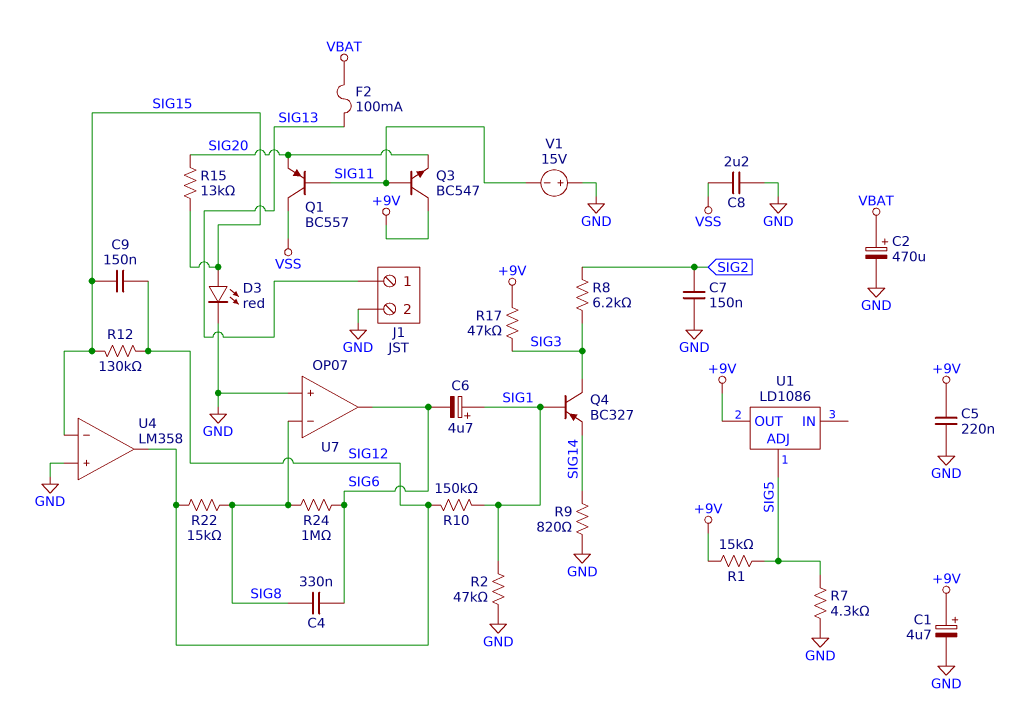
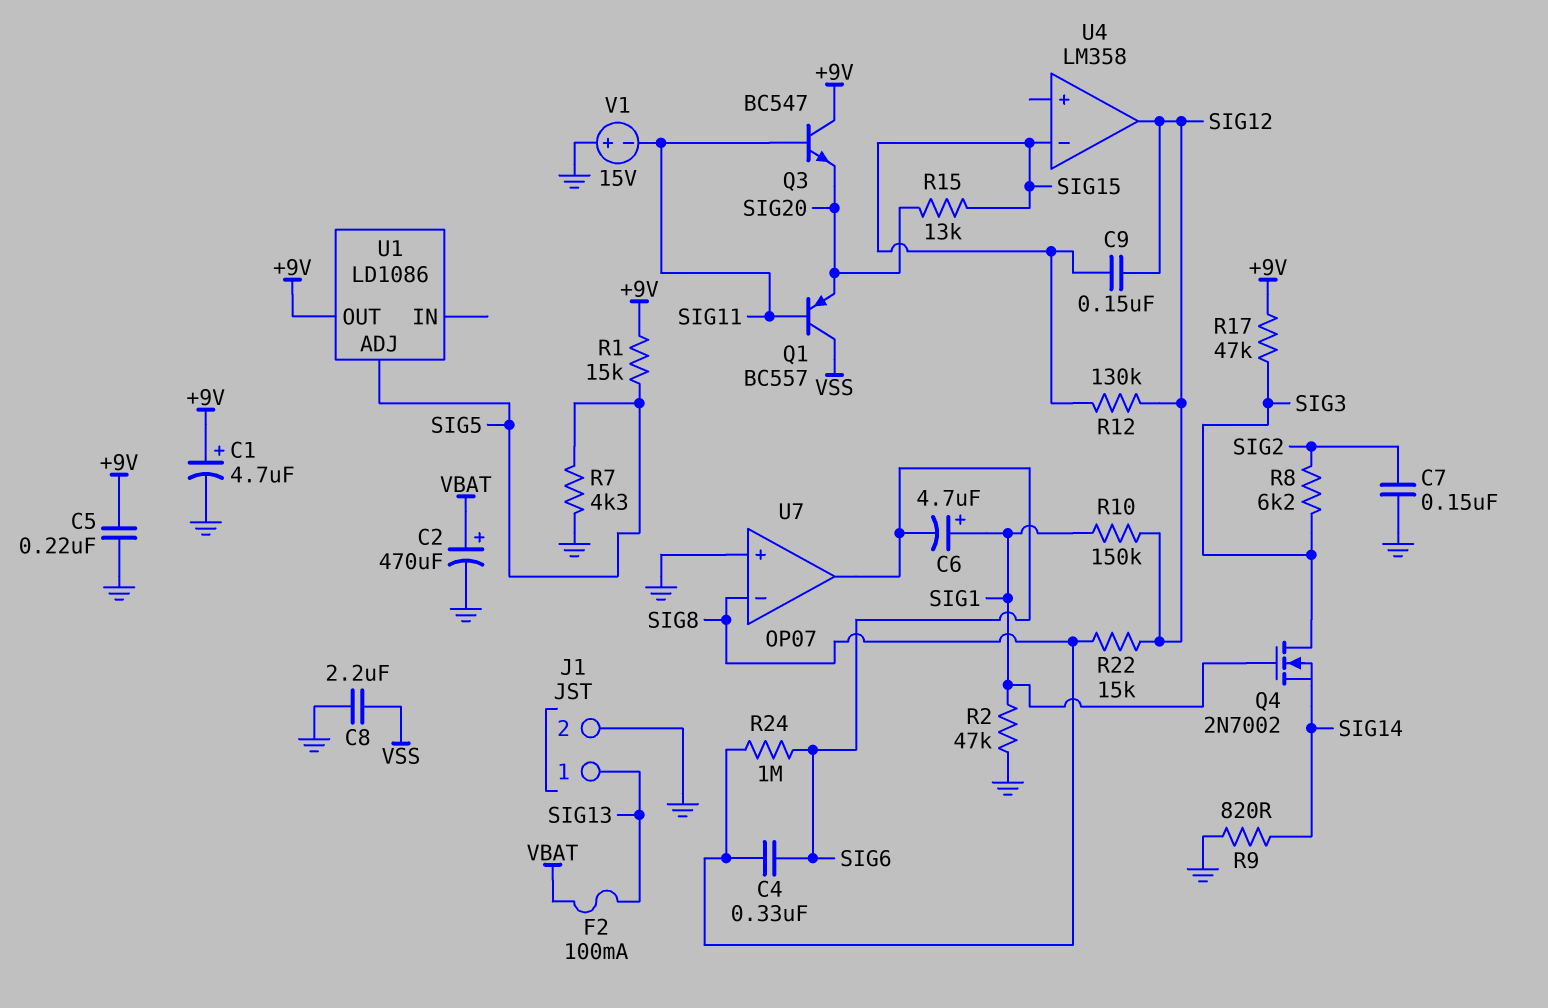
D3: LED red (A SIG15, K GND) -> none
Q4: PNP BC327 (B SIG1, C SIG3, E SIG14) -> NMOS 2N7002 (G SIG1, D SIG3, S SIG14)
U4 pin in+: GND -> none

